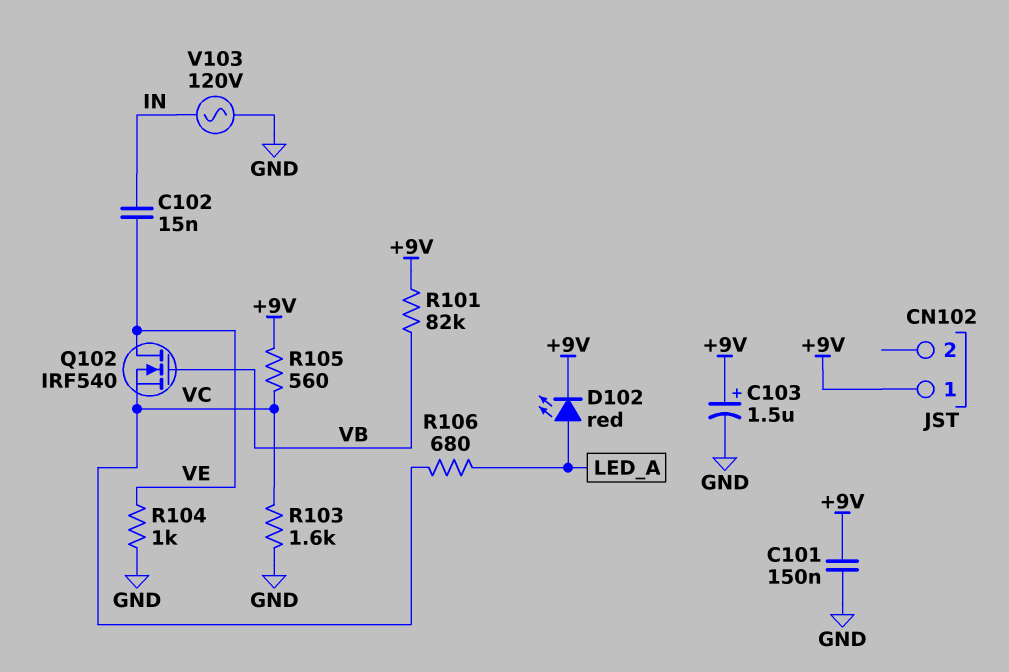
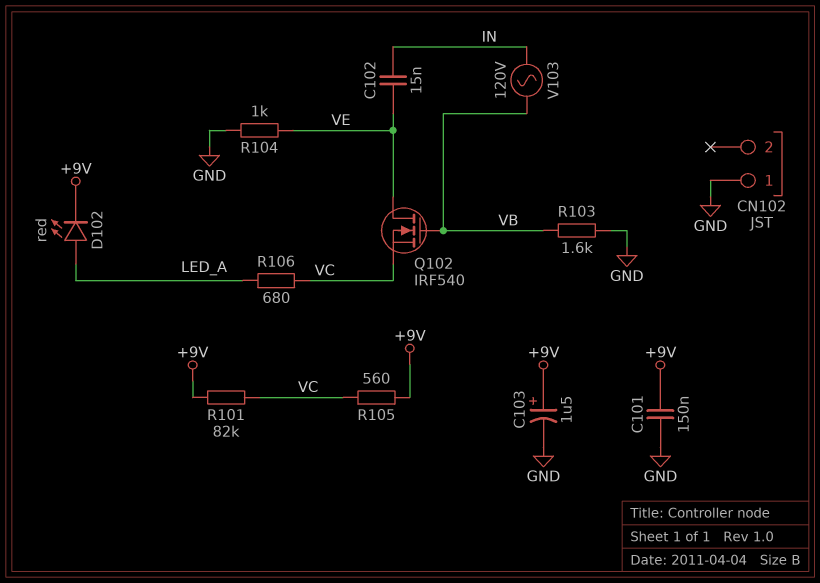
CN102 pin 1: +9V -> GND
R101: 82k (+9V, VB) -> 82k (+9V, VC)
R103: 1.6k (GND, VC) -> 1.6k (GND, VB)
V103: AC 120V (GND, IN) -> AC 120V (IN, VB)

